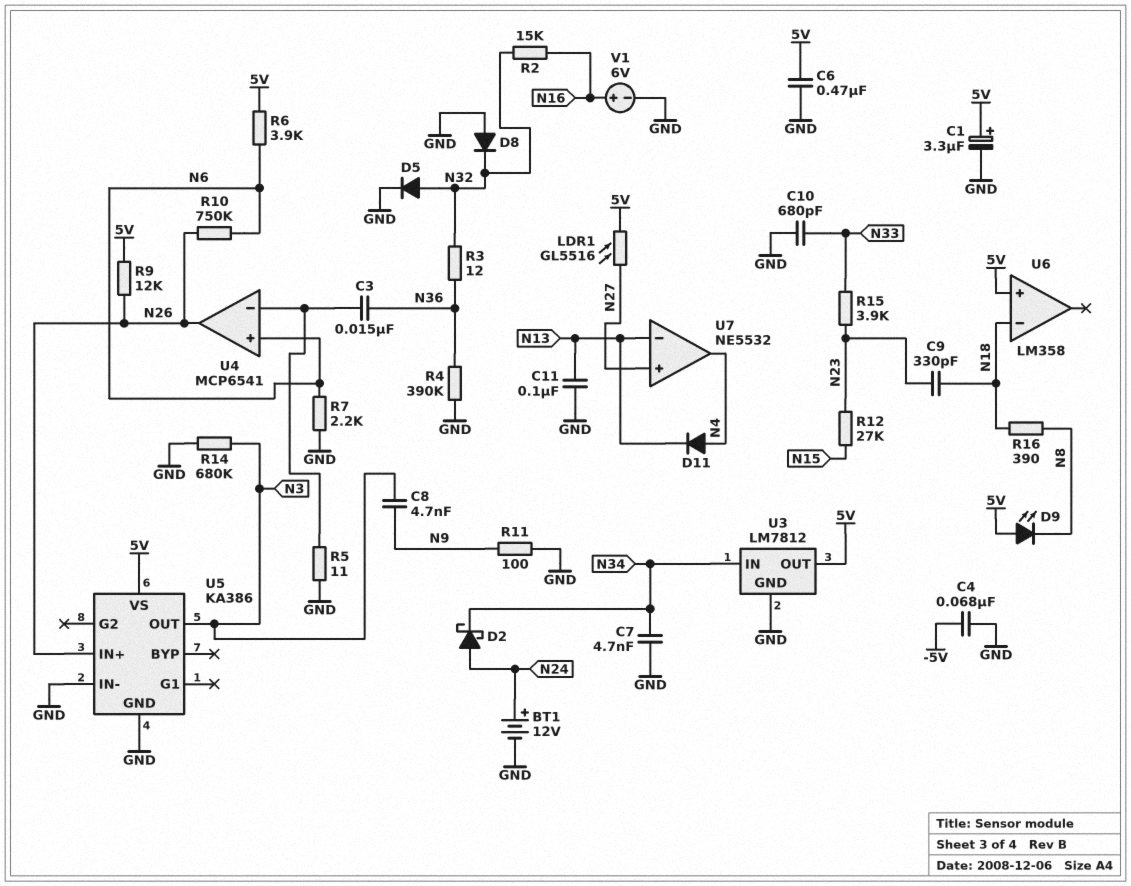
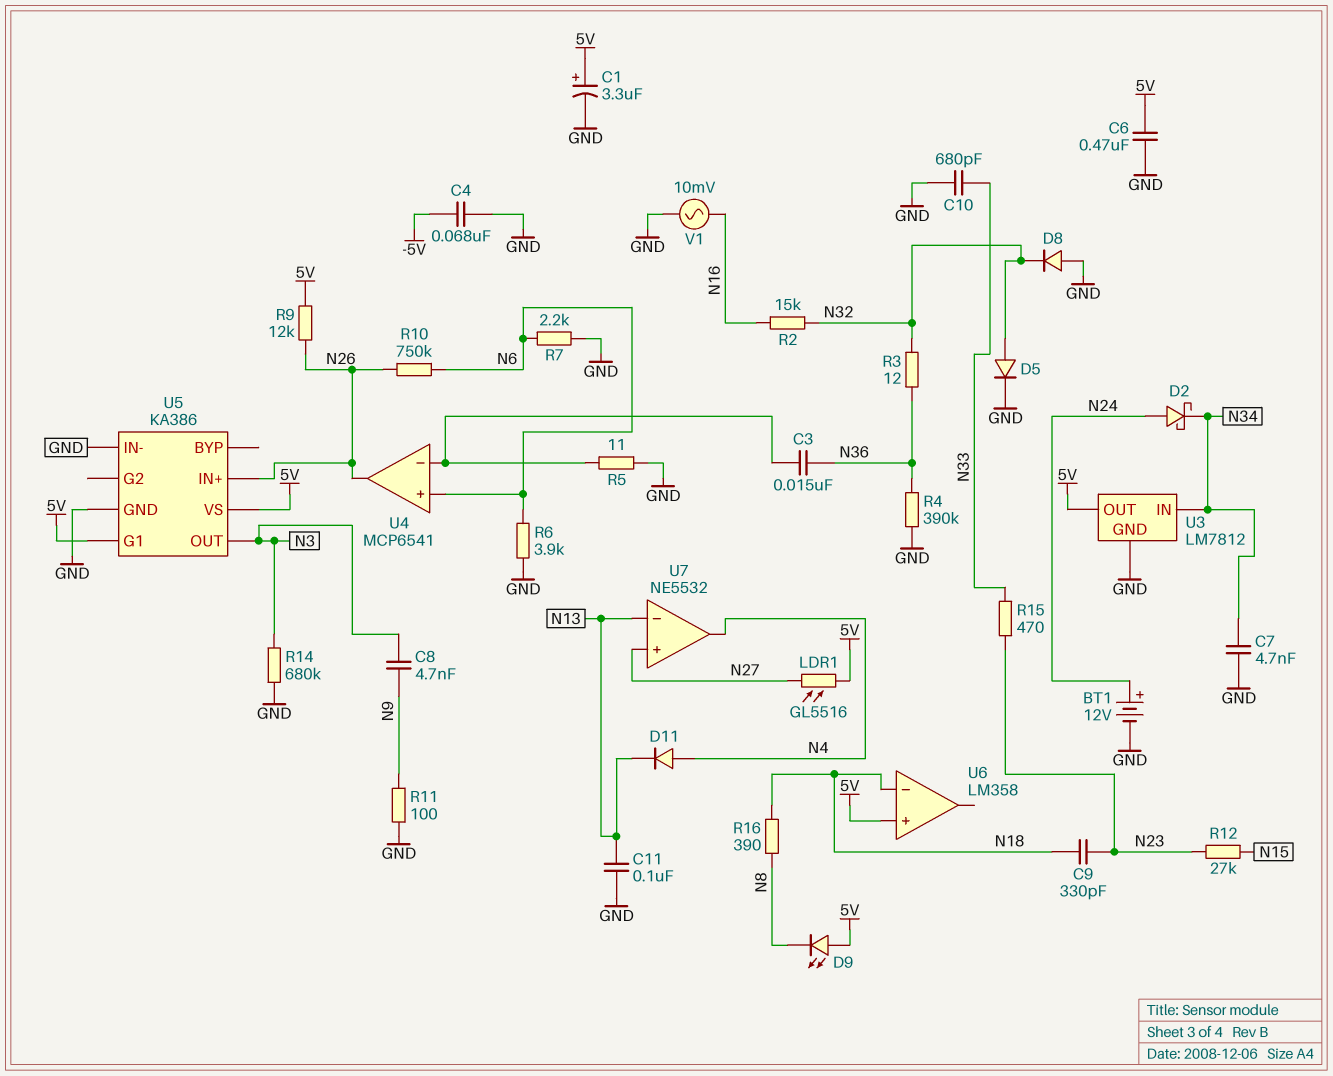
R6: 3.9k (5V, N6) -> 3.9k (GND, N6)
R15: 3.9k (N23, N33) -> 470 (N23, N33)
U5 pin G1: none -> 5V
V1: 6V (plus N16, minus GND) -> AC 10mV (GND, N16)

